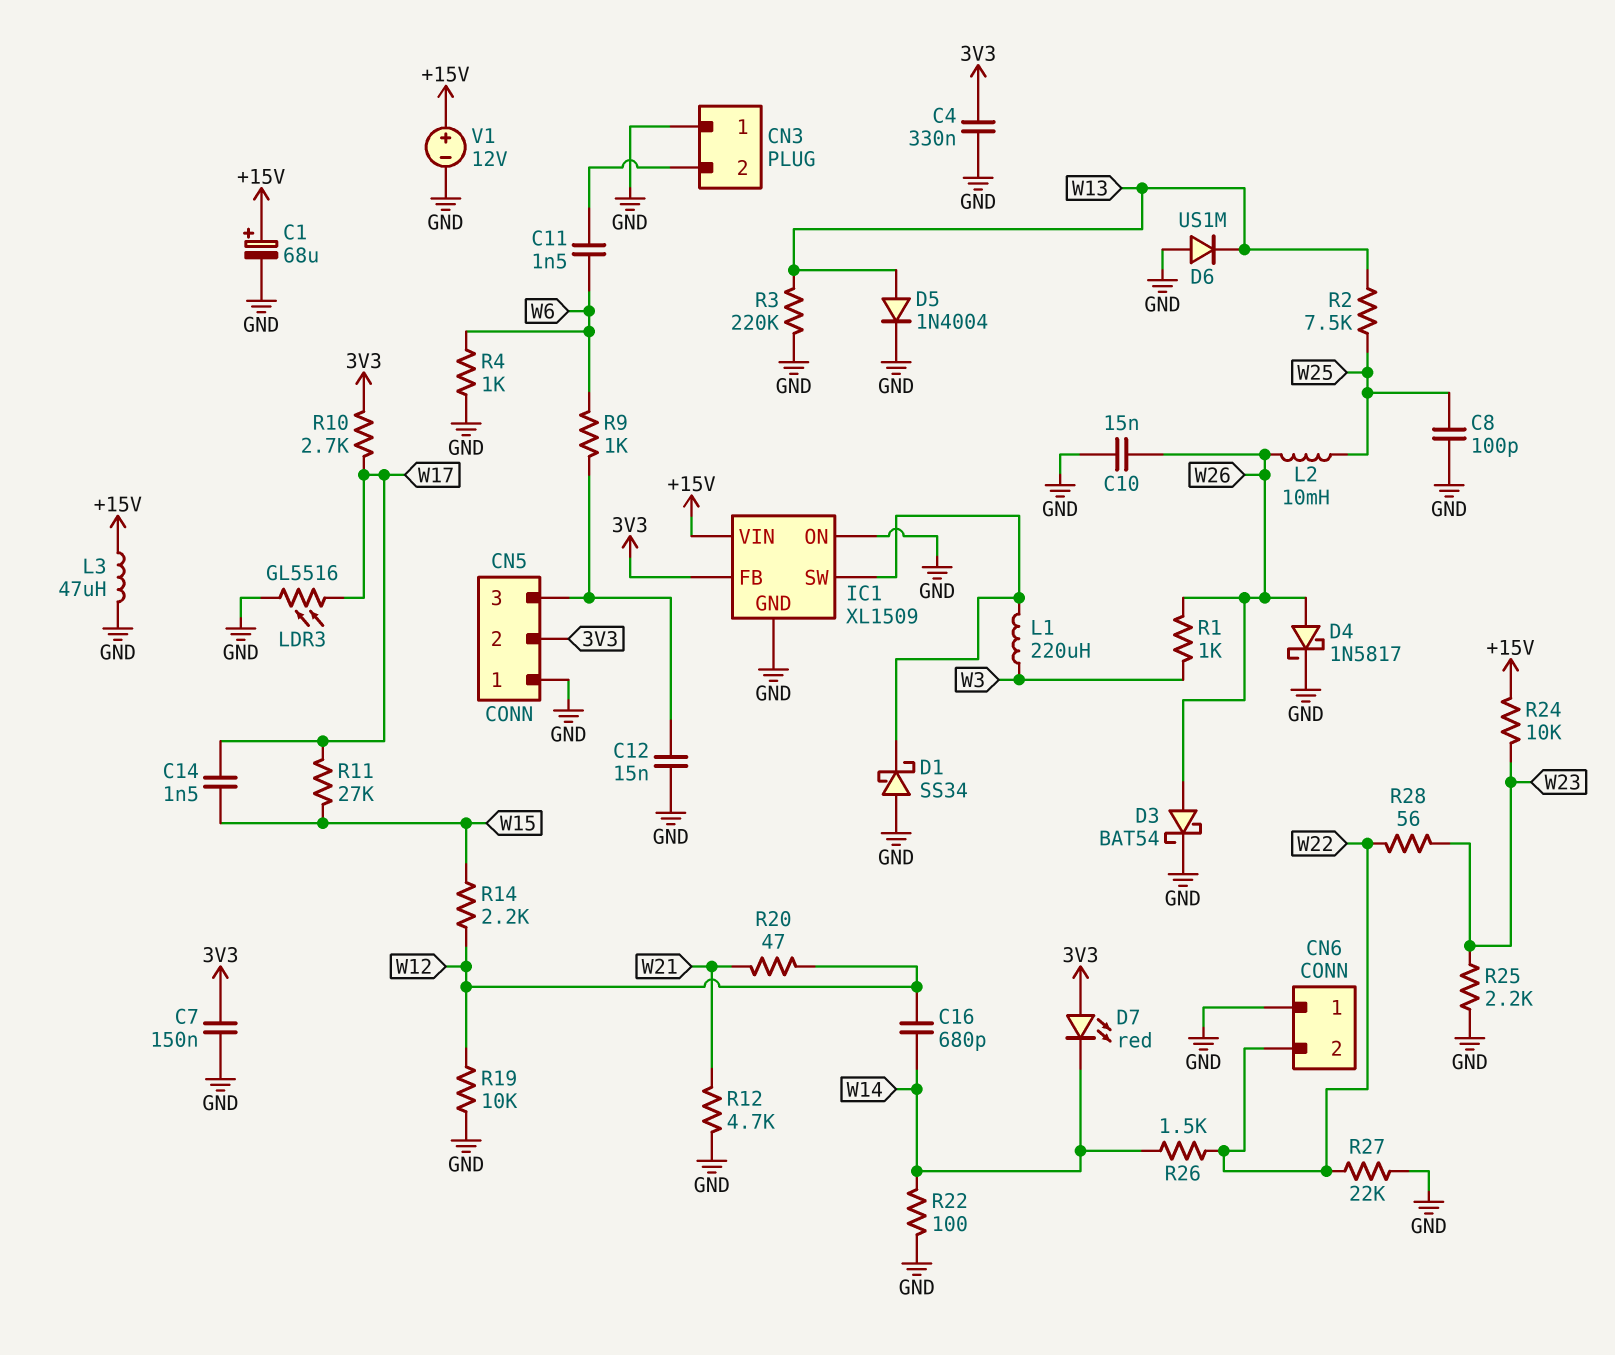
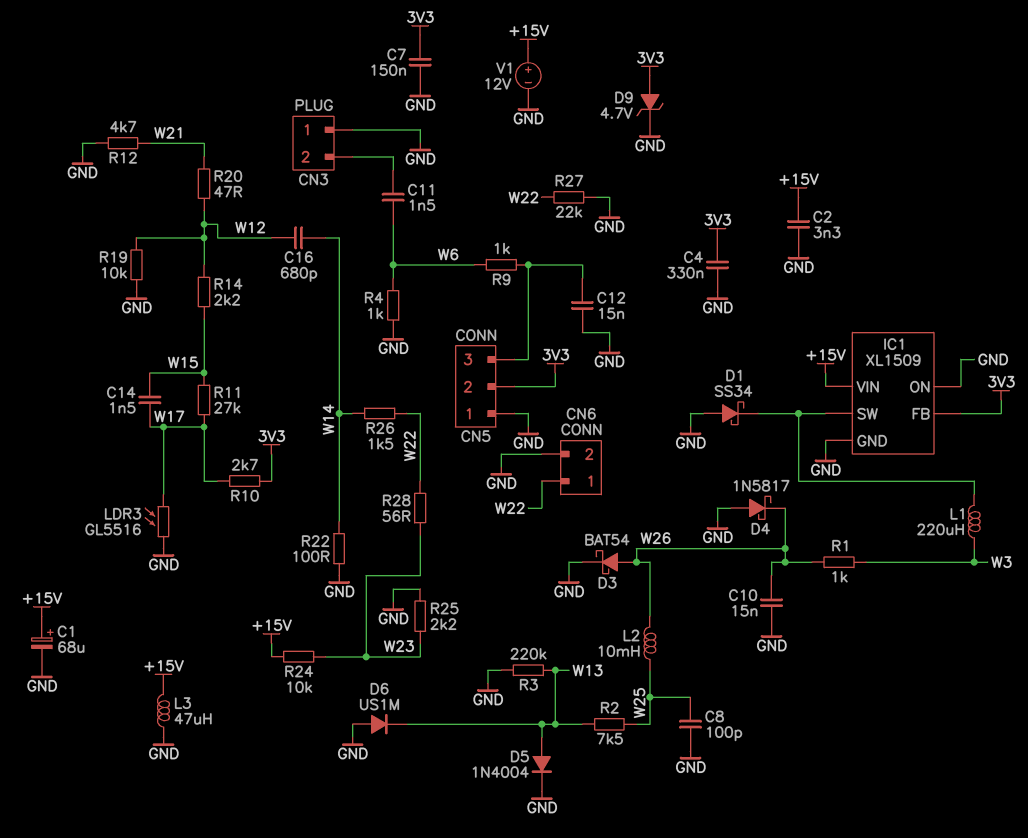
C2: none -> 3.3nF (+15V, GND)
CN6 pin 1: GND -> W22
CN6 pin 2: W22 -> GND
D4: schottky 1N5817 (A W26, K GND) -> schottky 1N5817 (A GND, K W26)
D7: LED red (A 3V3, K W14) -> none
D9: none -> zener 4.7V (A 3V3, K GND)

